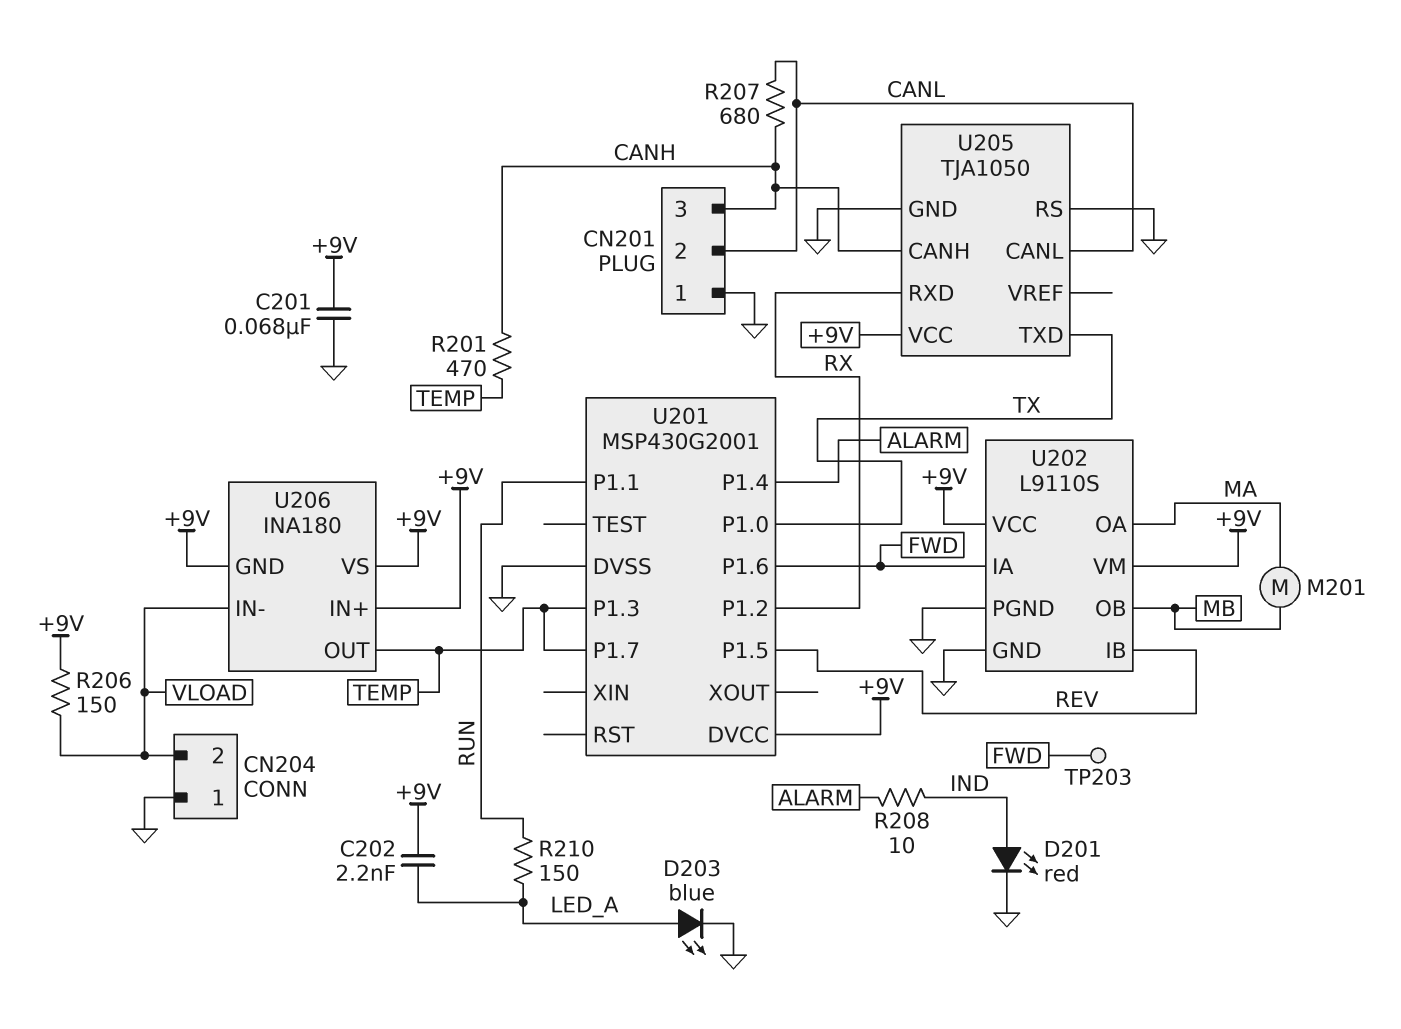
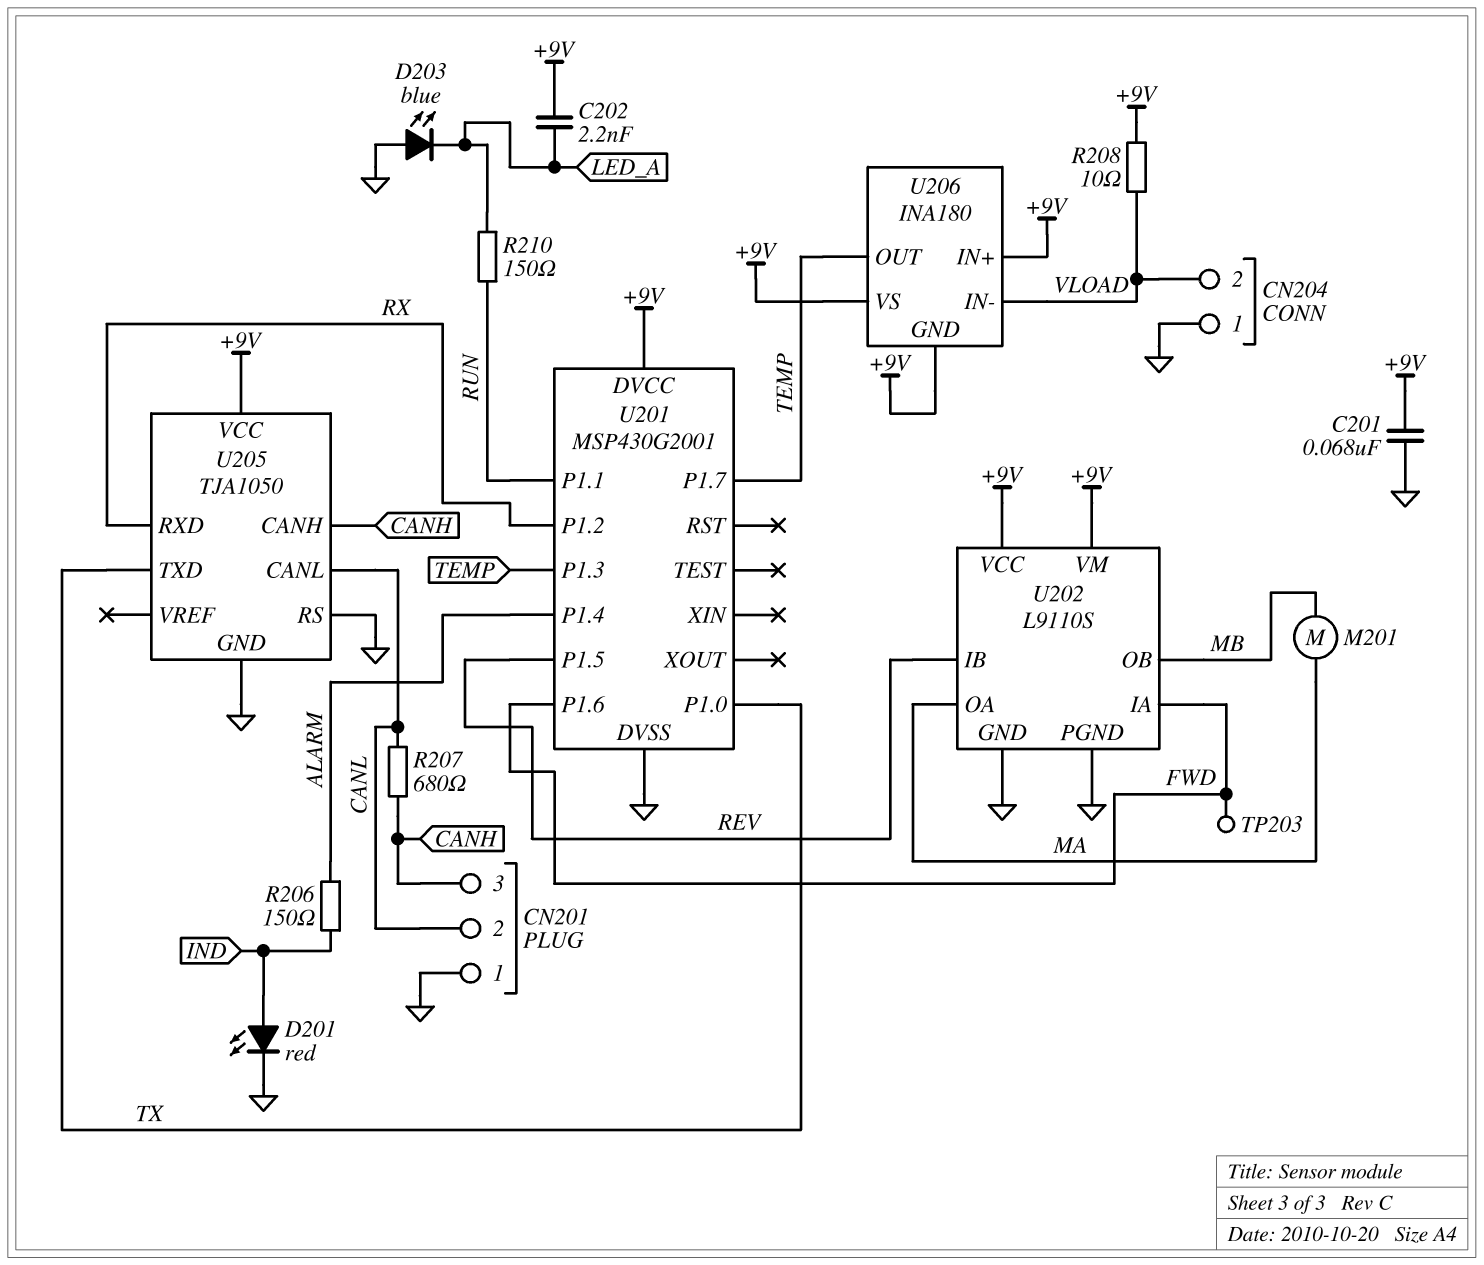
D203: LED blue (A LED_A, K GND) -> LED blue (A GND, K LED_A)
R201: 470 (CANH, TEMP) -> none
R206: 150 (+9V, VLOAD) -> 150 (ALARM, IND)
R208: 10 (ALARM, IND) -> 10 (+9V, VLOAD)

